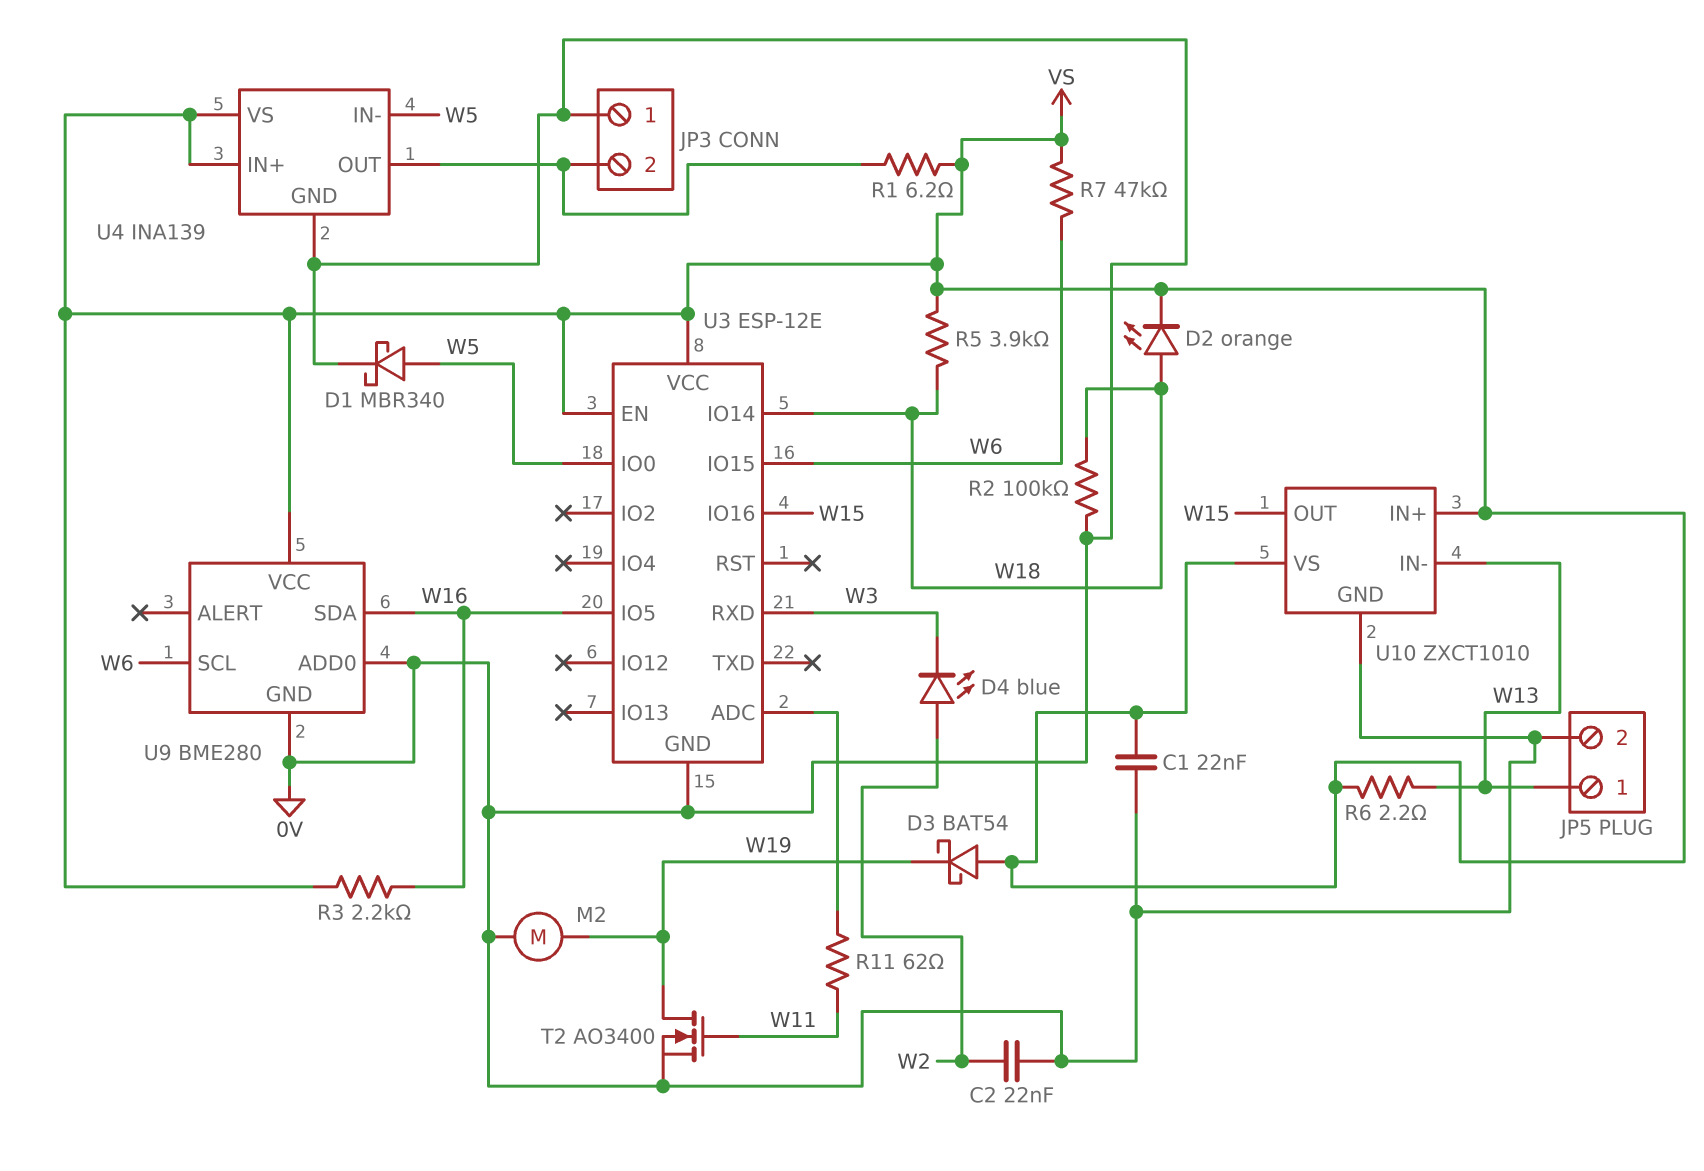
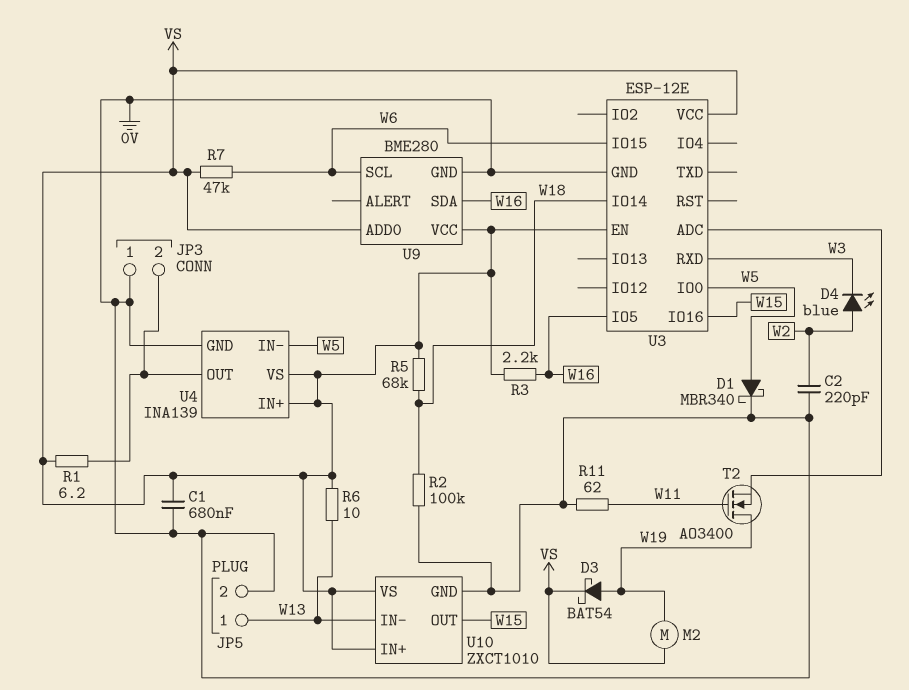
C1: 22nF (0V, VS) -> 680nF (0V, VS)
C2: 22nF (0V, W2) -> 220pF (0V, W2)
D2: LED orange (A W18, K VS) -> none
D3: schottky BAT54 (A VS, K W19) -> schottky BAT54 (A W19, K VS)
M2: motor (0V, W19) -> motor (VS, W19)
R5: 3.9k (VS, W18) -> 68k (VS, W18)
R6: 2.2 (VS, W13) -> 10 (VS, W13)
R11: 62 (U3/ADC, W11) -> 62 (0V, W11)
T2: NMOS AO3400 (G W11, D W19, S 0V) -> NMOS AO3400 (G W11, D W19, S U3/ADC)
U9 pin ADD0: 0V -> VS

